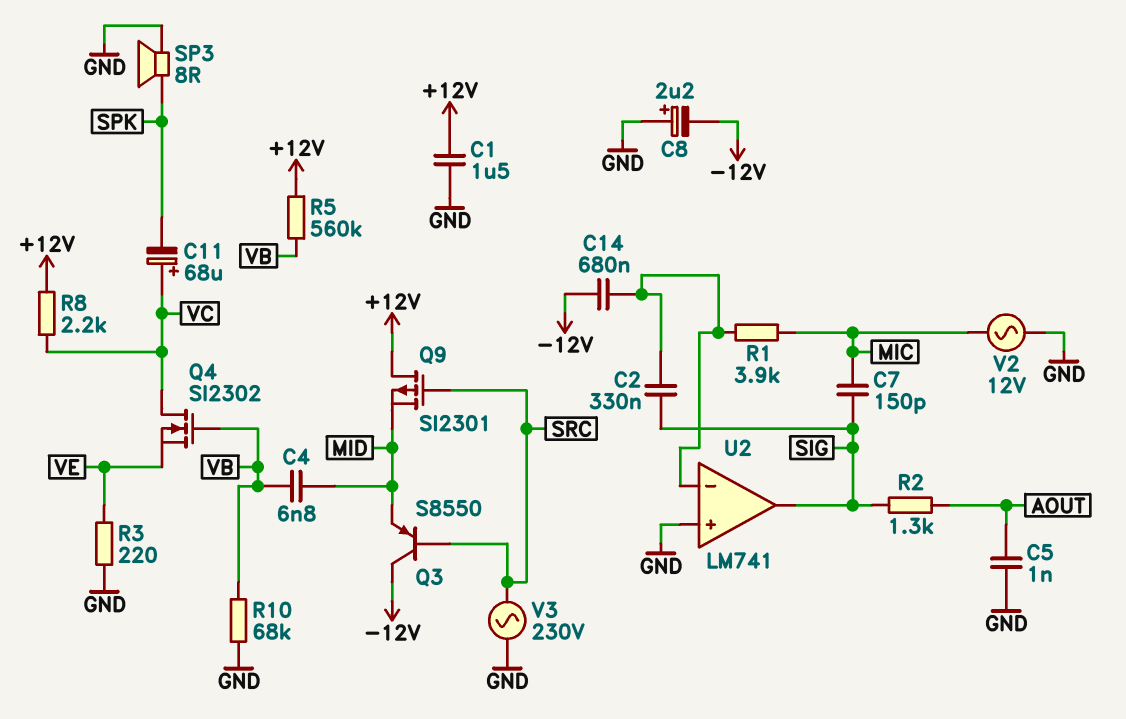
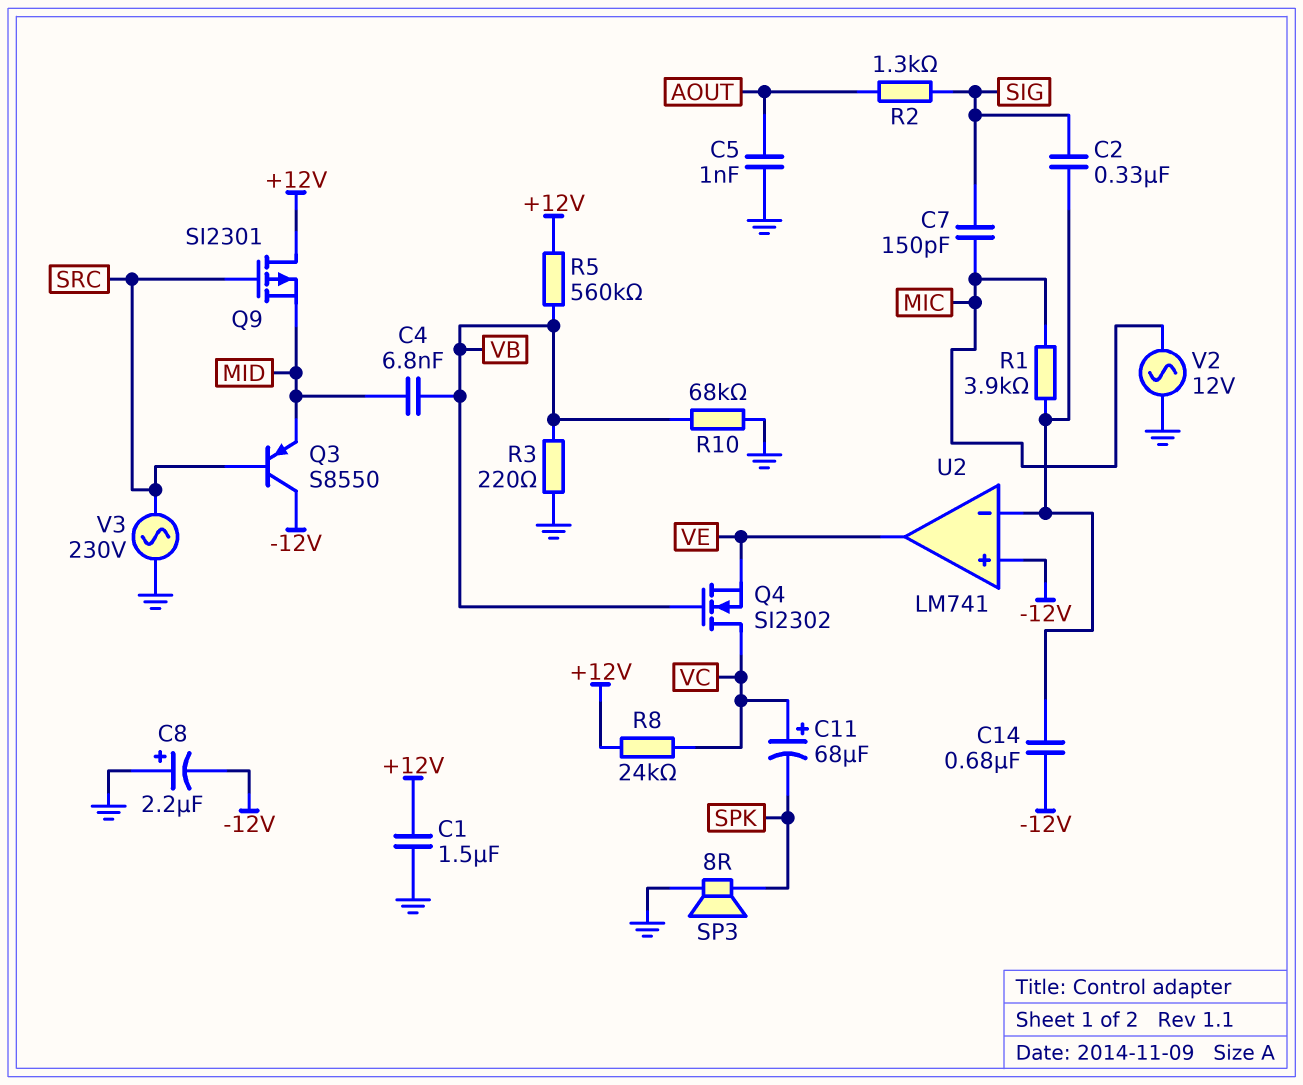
R3: 220 (GND, VE) -> 220 (GND, VB)
R8: 2.2k (+12V, VC) -> 24k (+12V, VC)
U2 pin in+: GND -> -12V
U2 pin out: SIG -> VE

